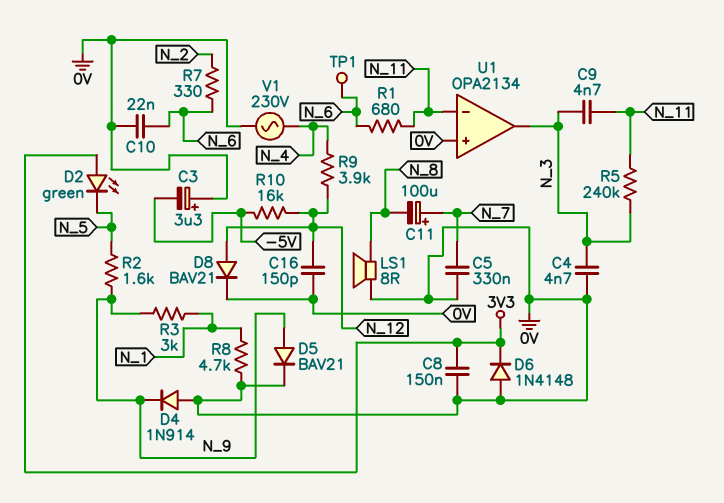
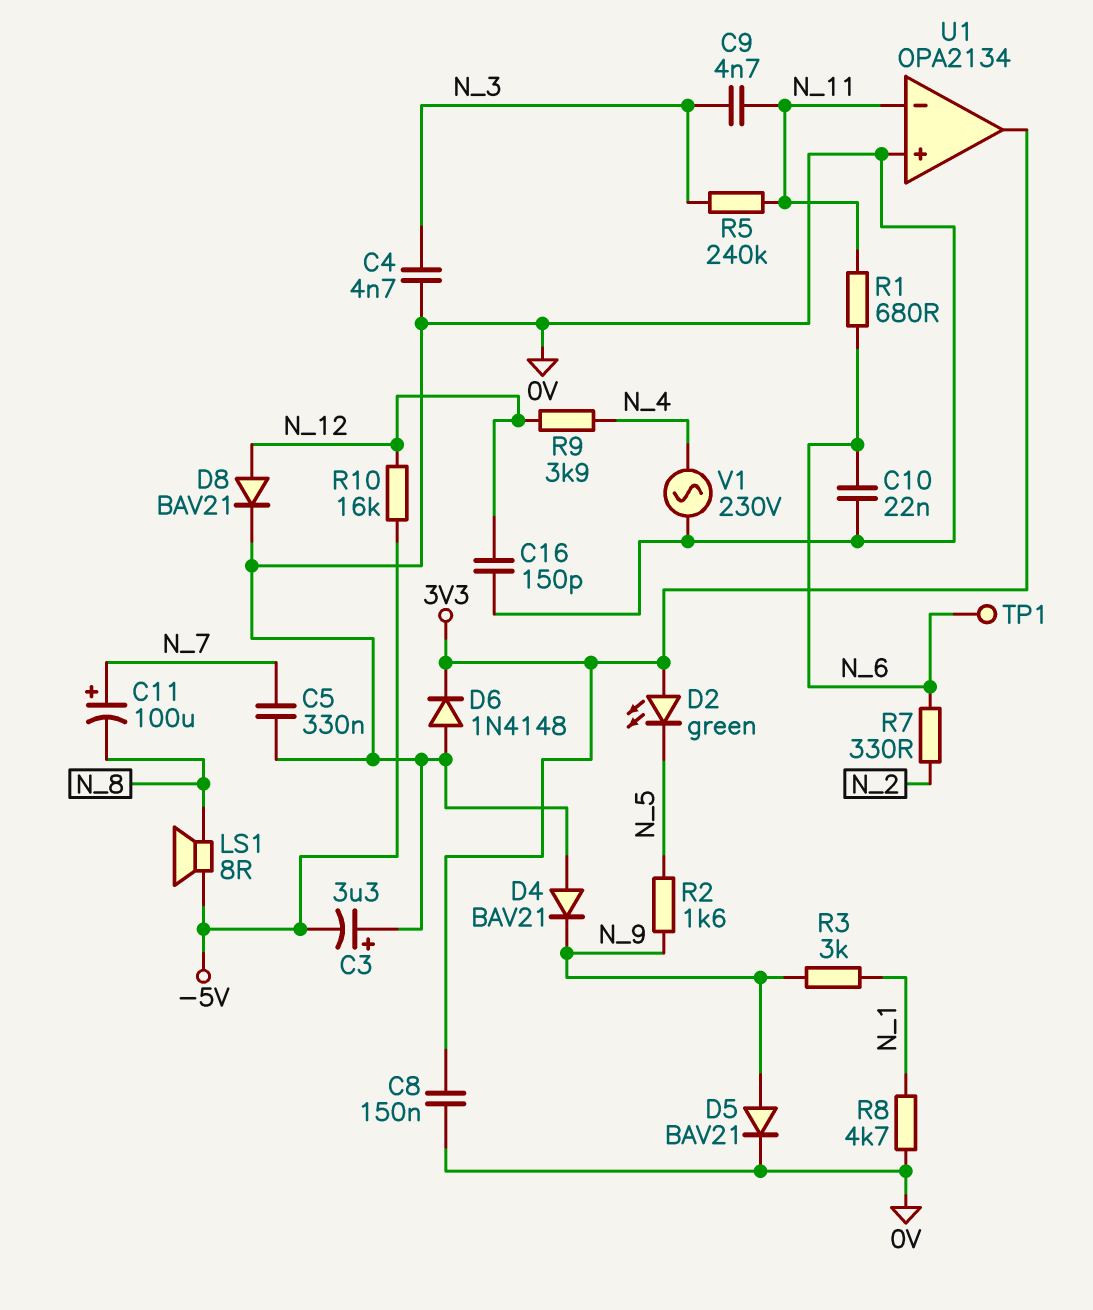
D4: diode 1N914 (A 0V, K N_9) -> diode BAV21 (A 0V, K N_9)
LS1: speaker 8R (0V, N_8) -> speaker 8R (-5V, N_8)
U1 pin out: N_3 -> 3V3

